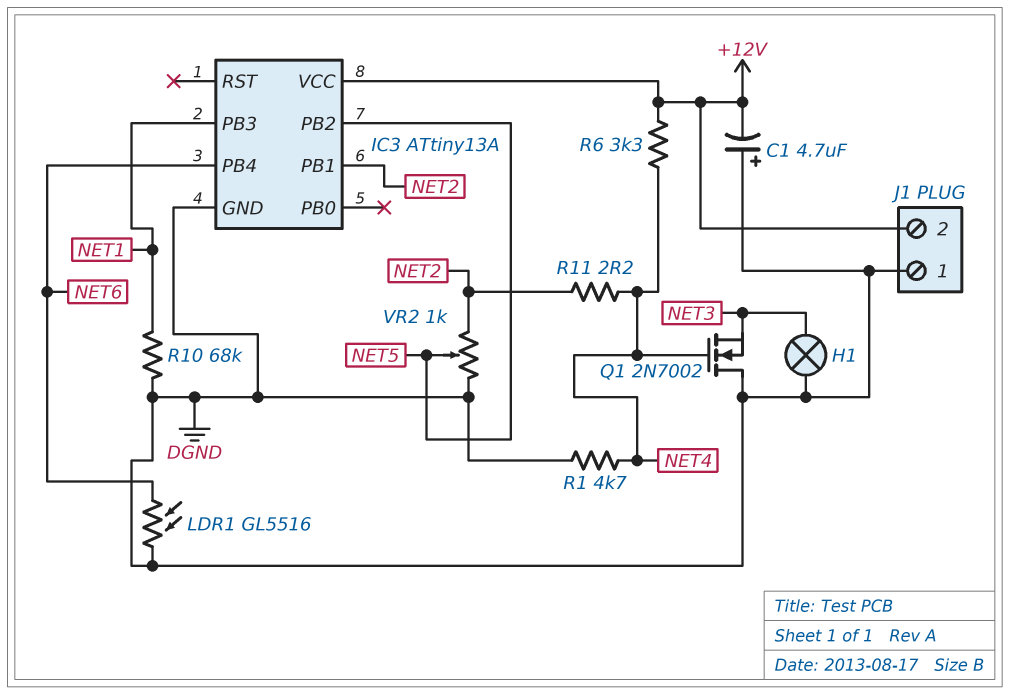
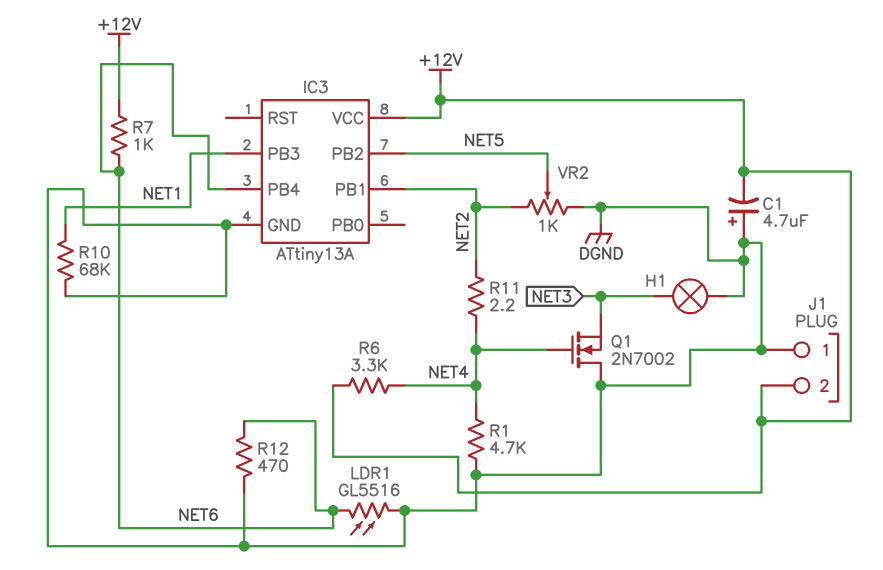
R7: none -> 1k (+12V, NET6)
R12: none -> 470 (DGND, NET6)

